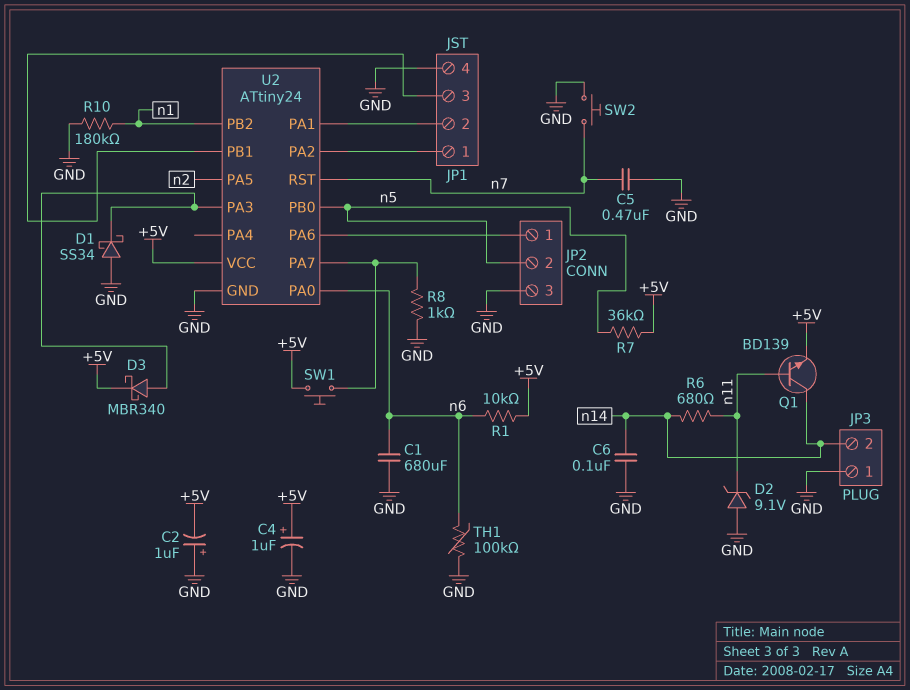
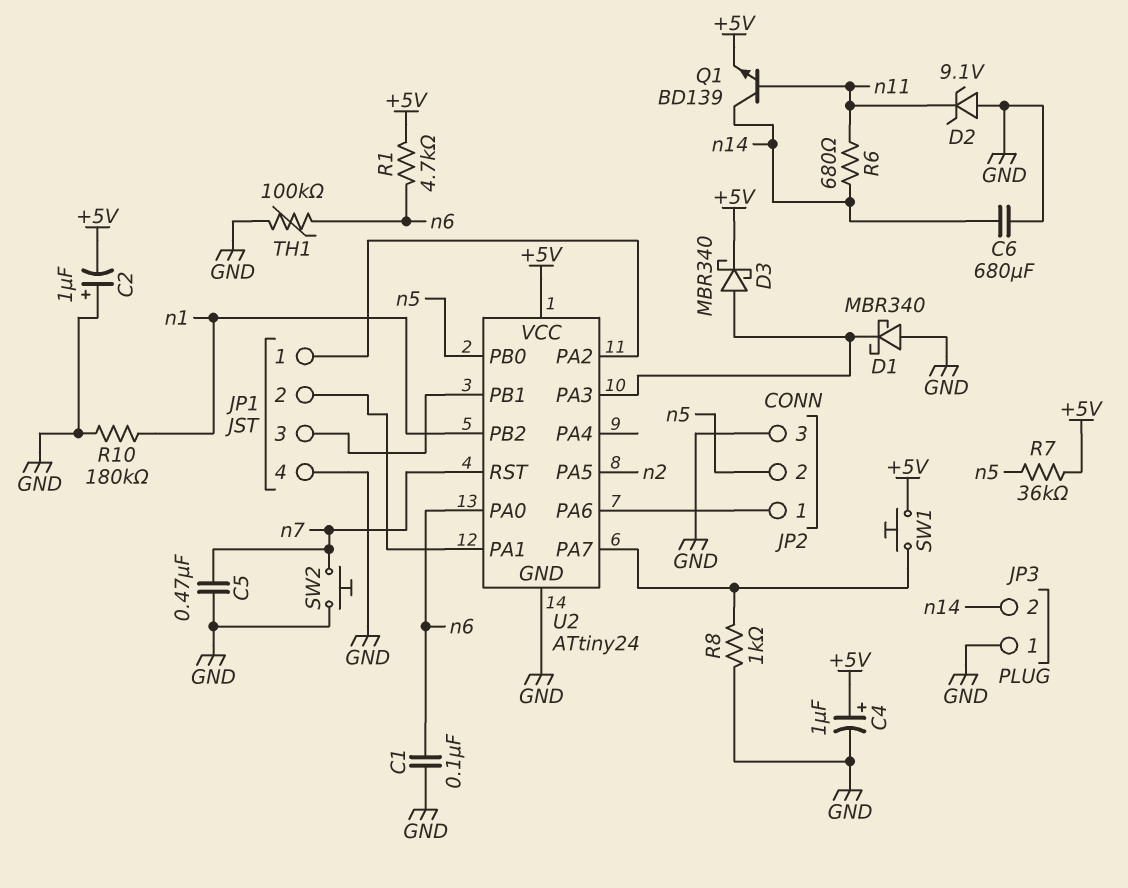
C1: 680uF (GND, n6) -> 100nF (GND, n6)
C6: 100nF (GND, n14) -> 680uF (GND, n14)
D1: schottky SS34 (A GND, K U2/PA3) -> schottky MBR340 (A GND, K U2/PA3)
R1: 10k (+5V, n6) -> 4.7k (+5V, n6)

